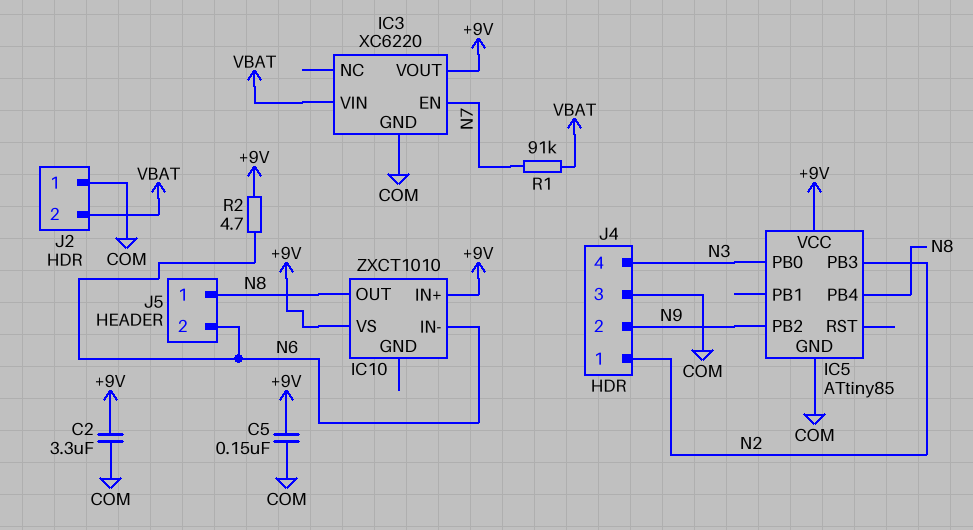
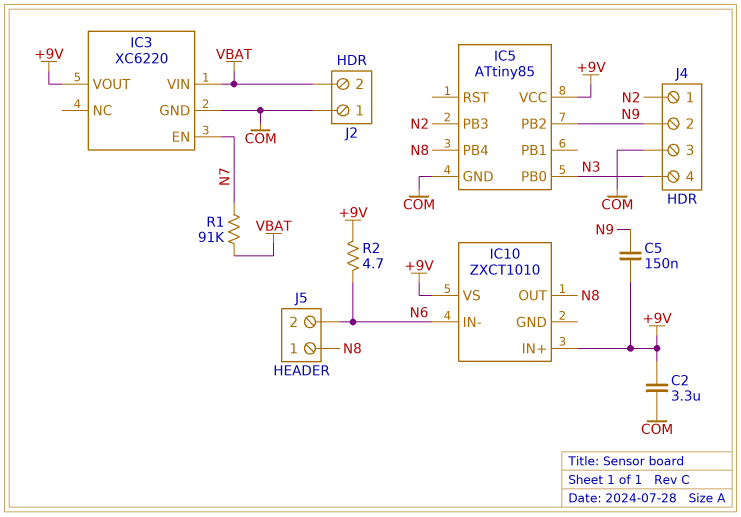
C5: 150nF (+9V, COM) -> 150nF (+9V, N9)

